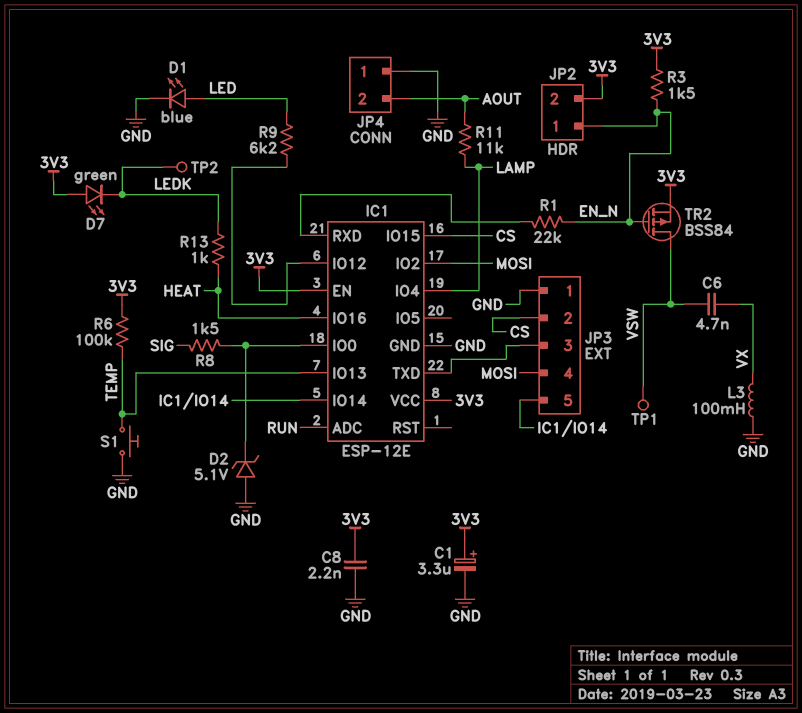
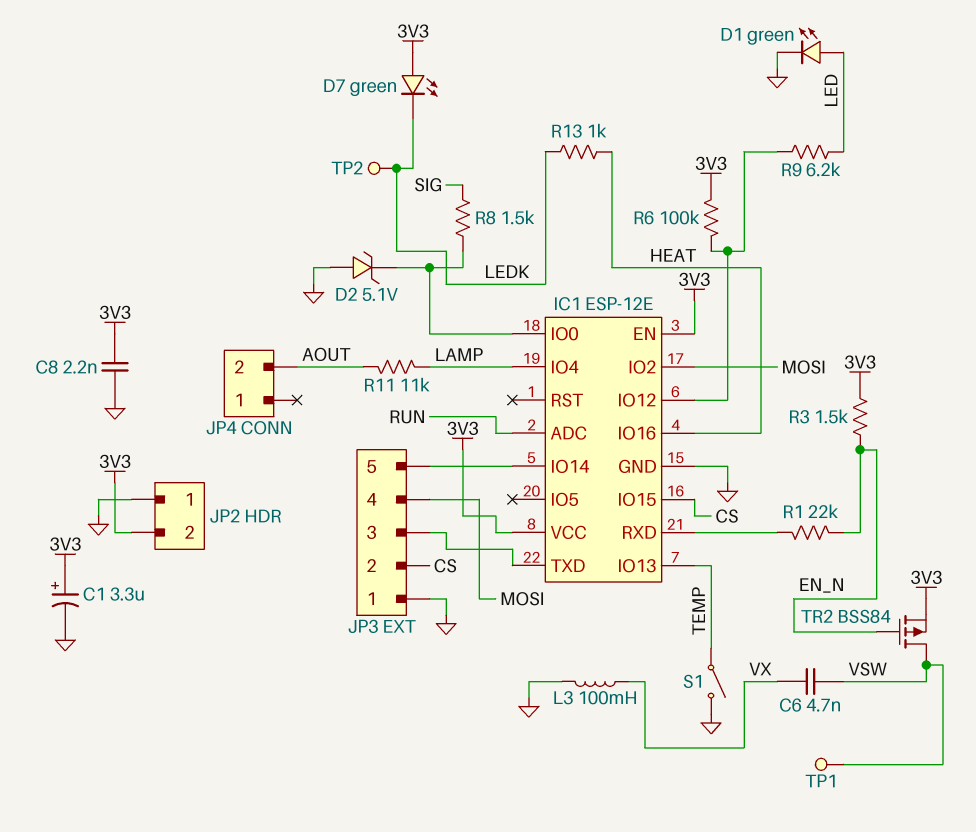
D1: LED blue (A LED, K GND) -> LED green (A LED, K GND)
JP2 pin 1: EN_N -> GND
JP4 pin 1: GND -> none
R6: 100k (3V3, TEMP) -> 100k (3V3, IC1/IO12)
S1: button (GND, TEMP) -> switch (GND, TEMP)

